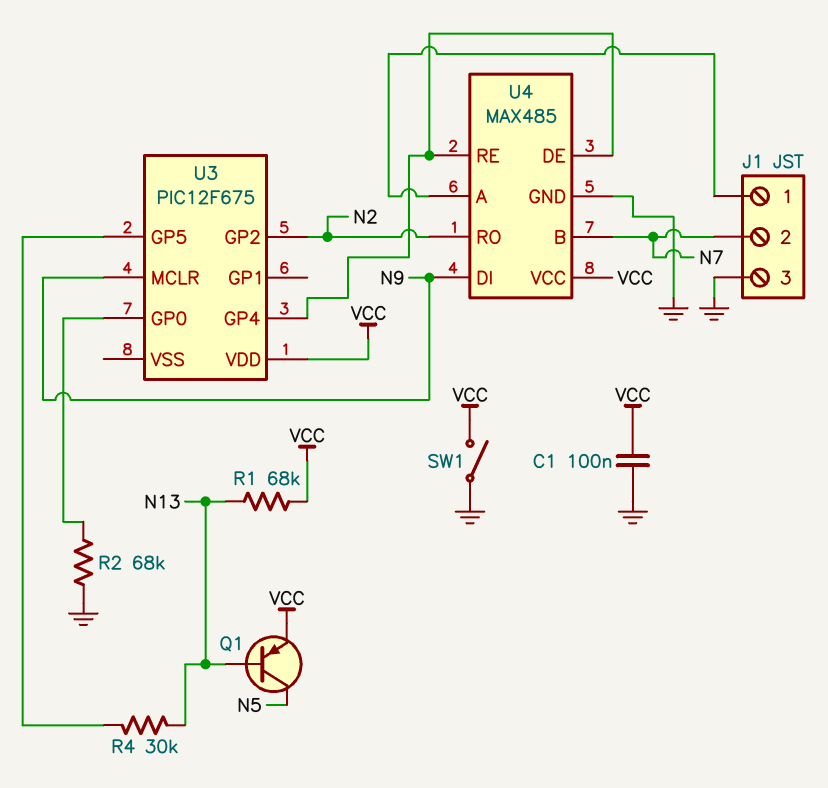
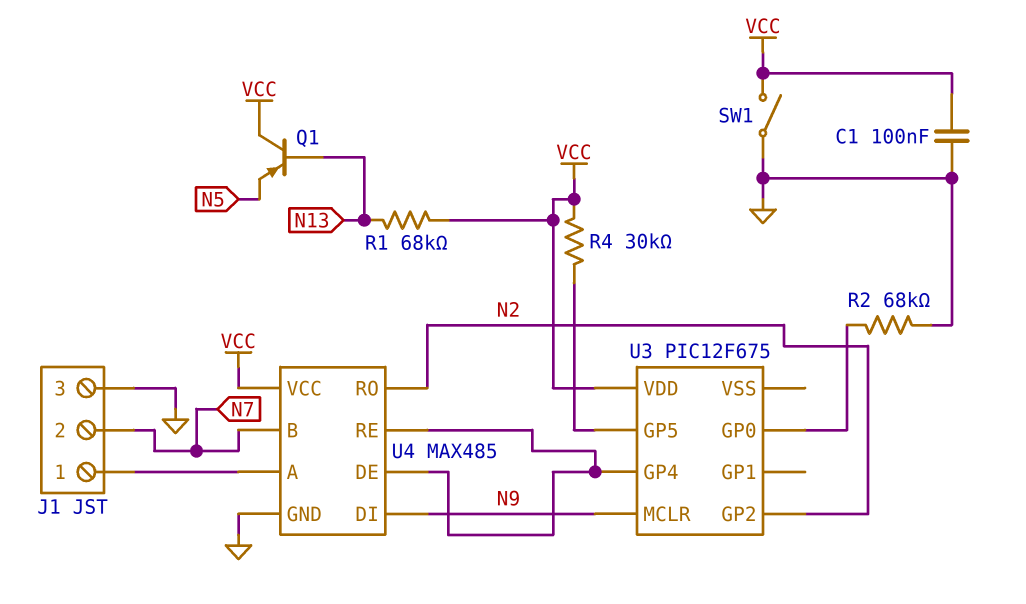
Q1: PNP (B N13, C N5, E VCC) -> PNP (B N13, C VCC, E N5)
R4: 30k (N13, U3/GP5) -> 30k (U3/GP5, VCC)

